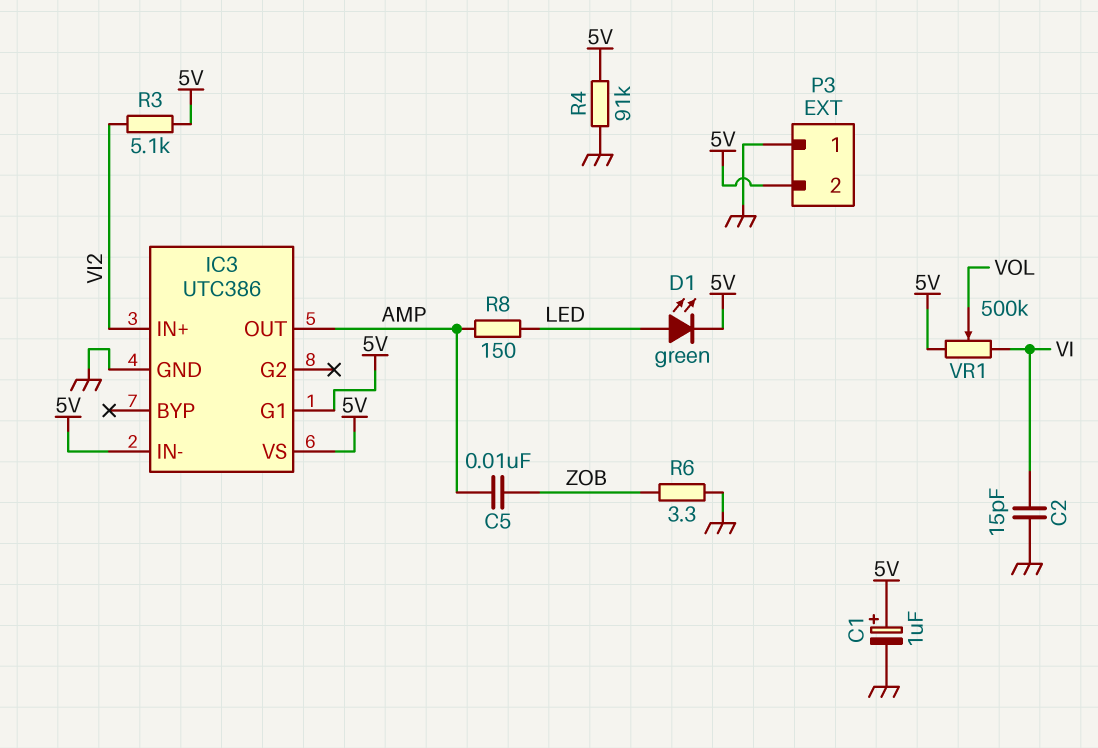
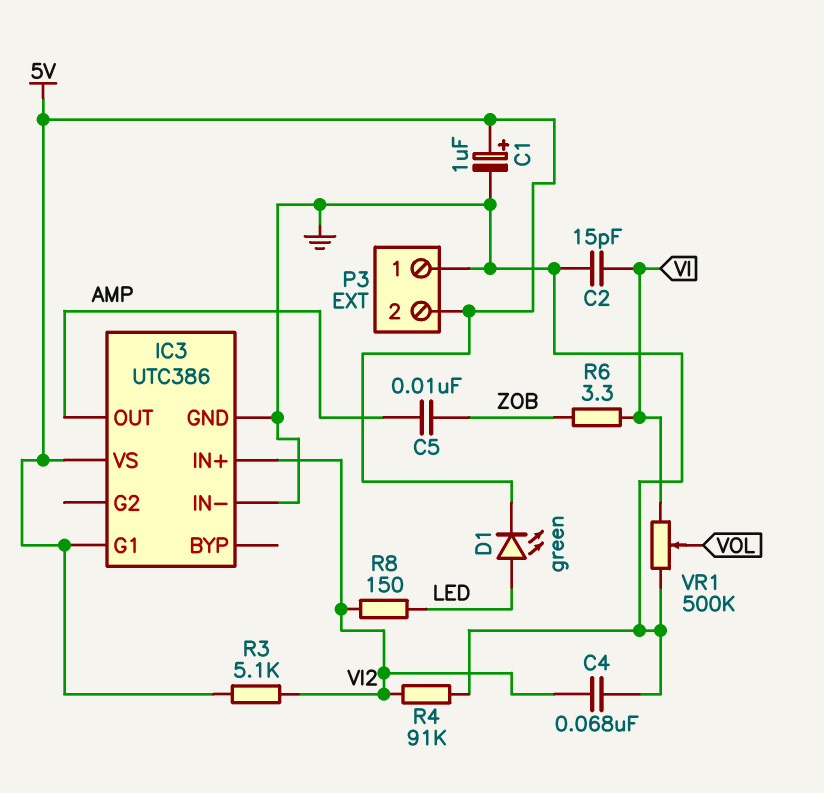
C4: none -> 68nF (GND, VI2)
IC3 pin IN-: 5V -> GND
R4: 91k (5V, GND) -> 91k (GND, VI2)
R6: 3.3 (GND, ZOB) -> 3.3 (VI, ZOB)
R8: 150 (AMP, LED) -> 150 (LED, VI2)
VR1: 500k (5V, VI, wiper VOL) -> 500k (GND, VI, wiper VOL)

